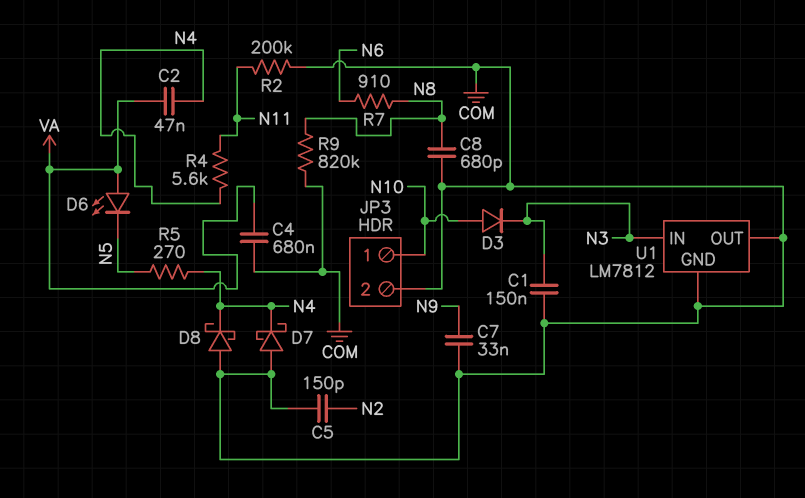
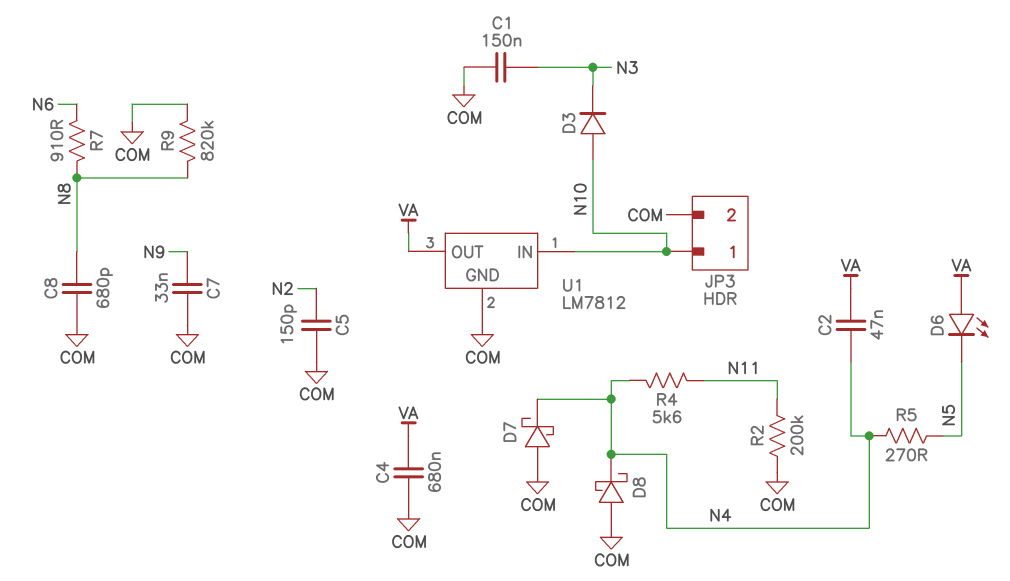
U1 pin IN: N3 -> N10
U1 pin OUT: COM -> VA

